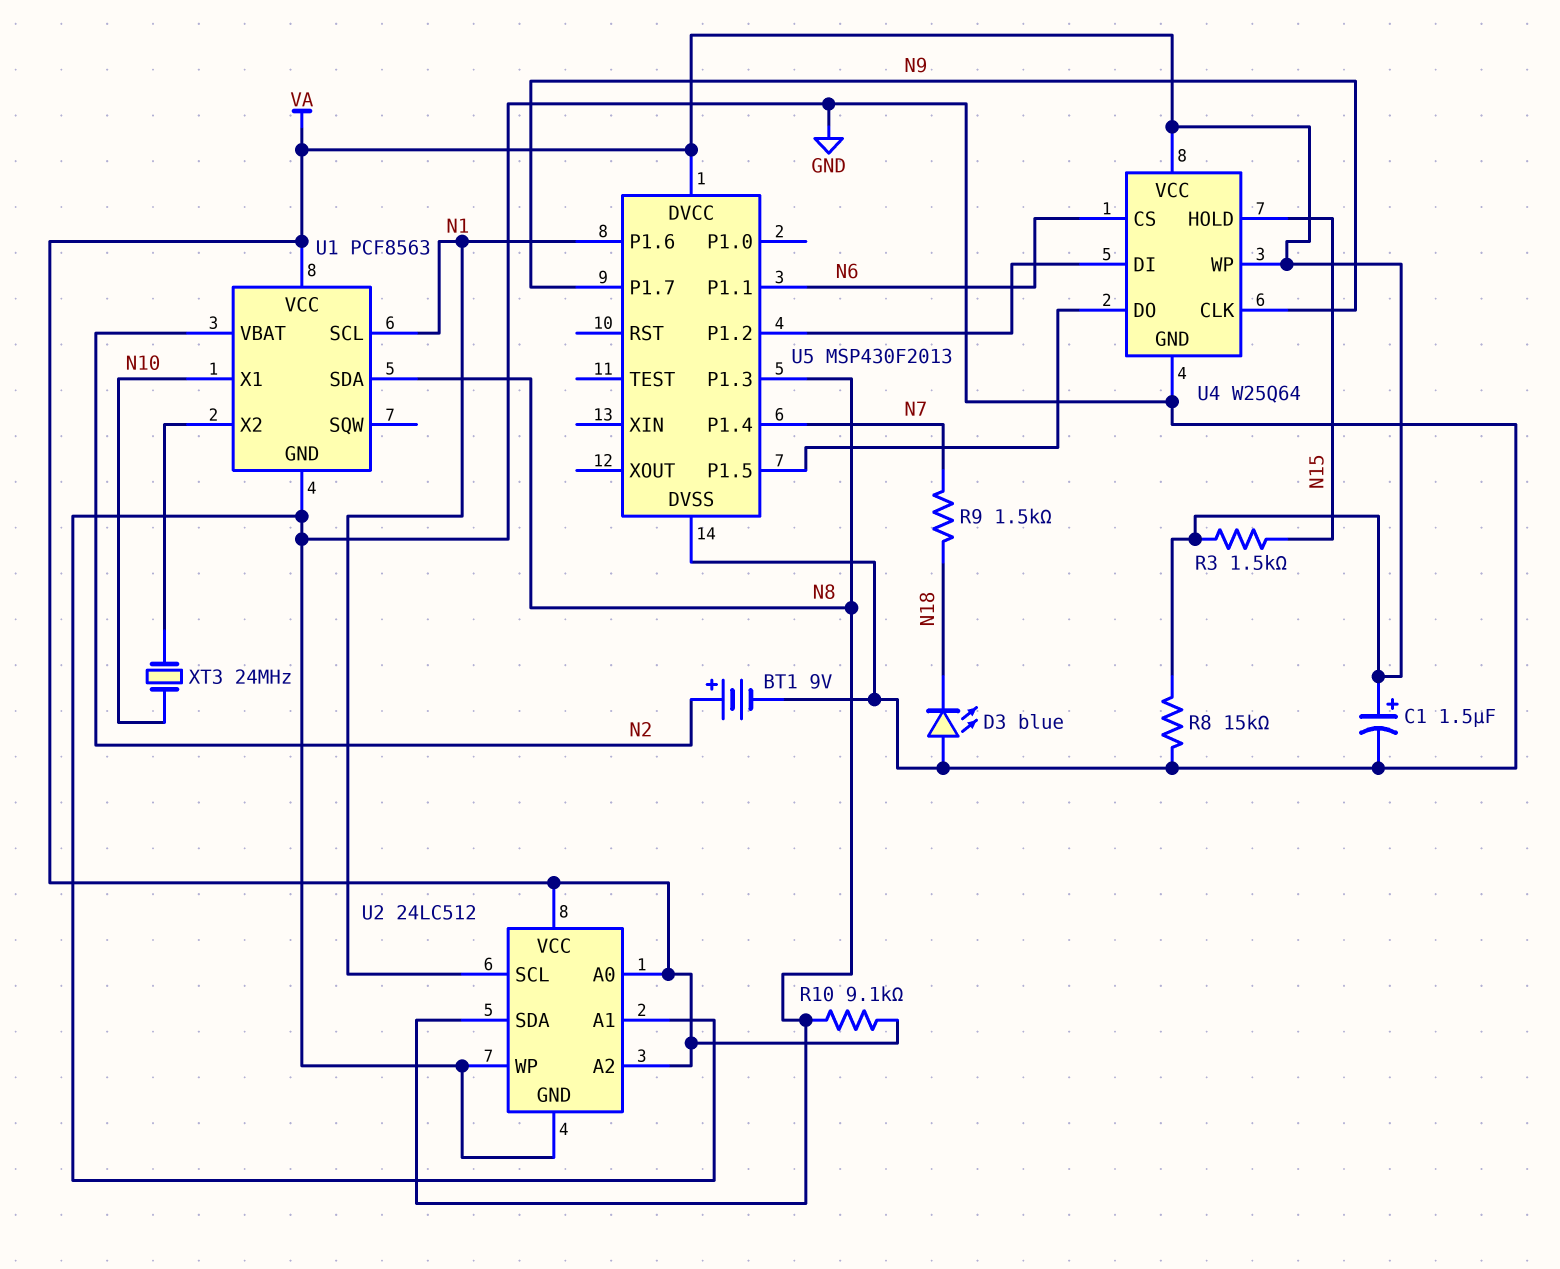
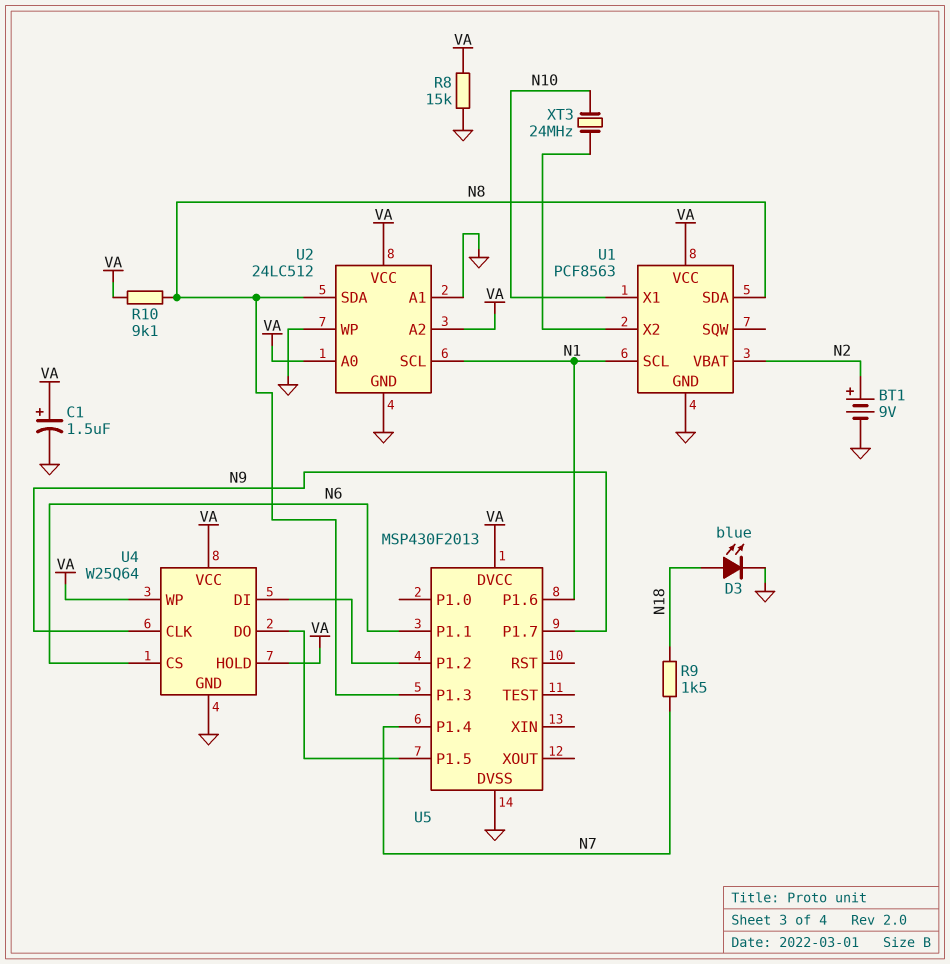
D3: LED blue (A GND, K N18) -> LED blue (A N18, K GND)
R3: 1.5k (N15, VA) -> none
U4 pin HOLD: N15 -> VA

